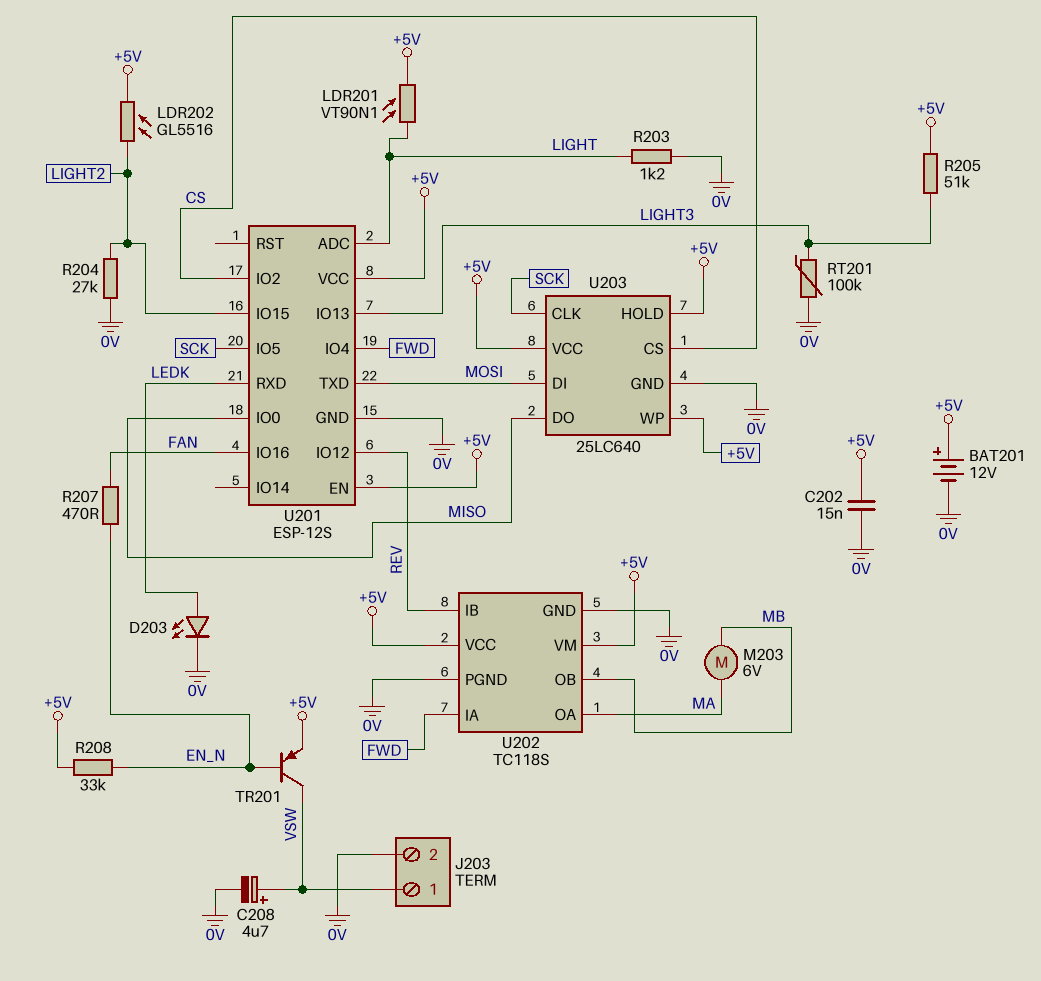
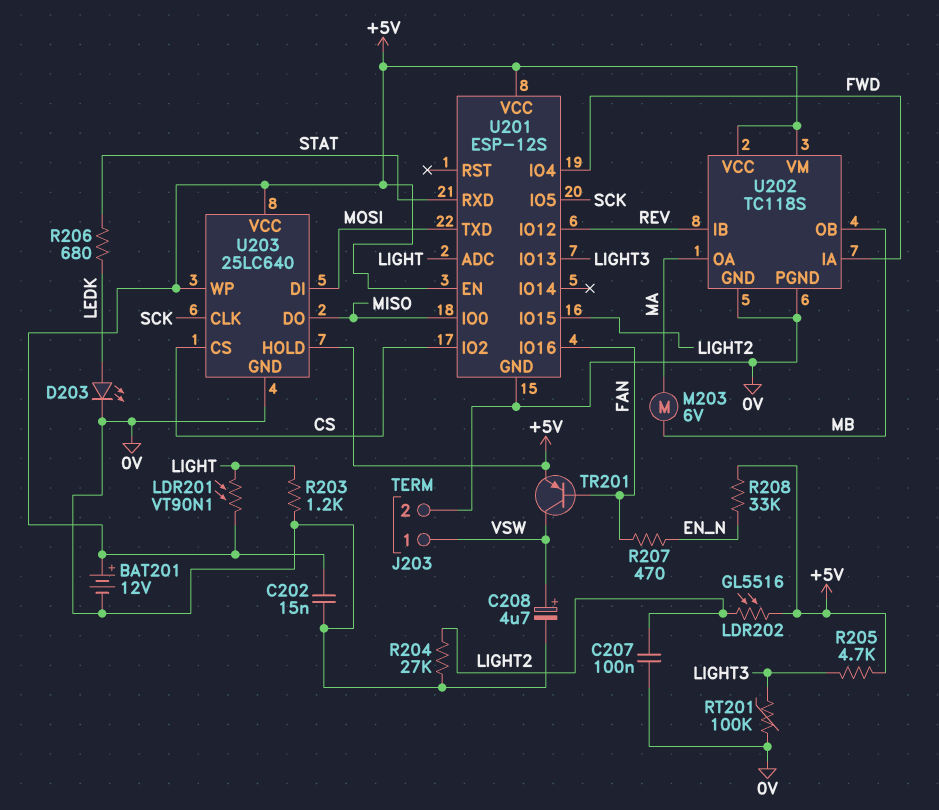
C207: none -> 100nF (0V, LIGHT2)
R205: 51k (+5V, LIGHT3) -> 4.7k (+5V, LIGHT3)
R206: none -> 680 (LEDK, STAT)
TR201: PNP (B EN_N, C VSW, E +5V) -> PNP (B FAN, C VSW, E +5V)
U201 pin RXD: LEDK -> STAT

